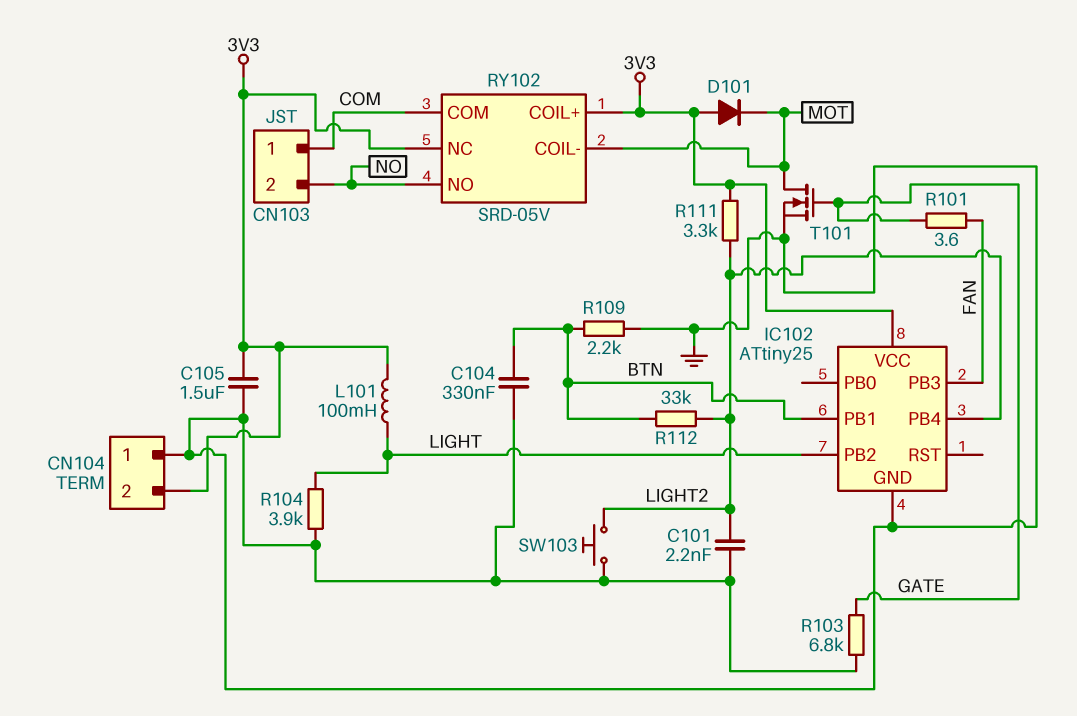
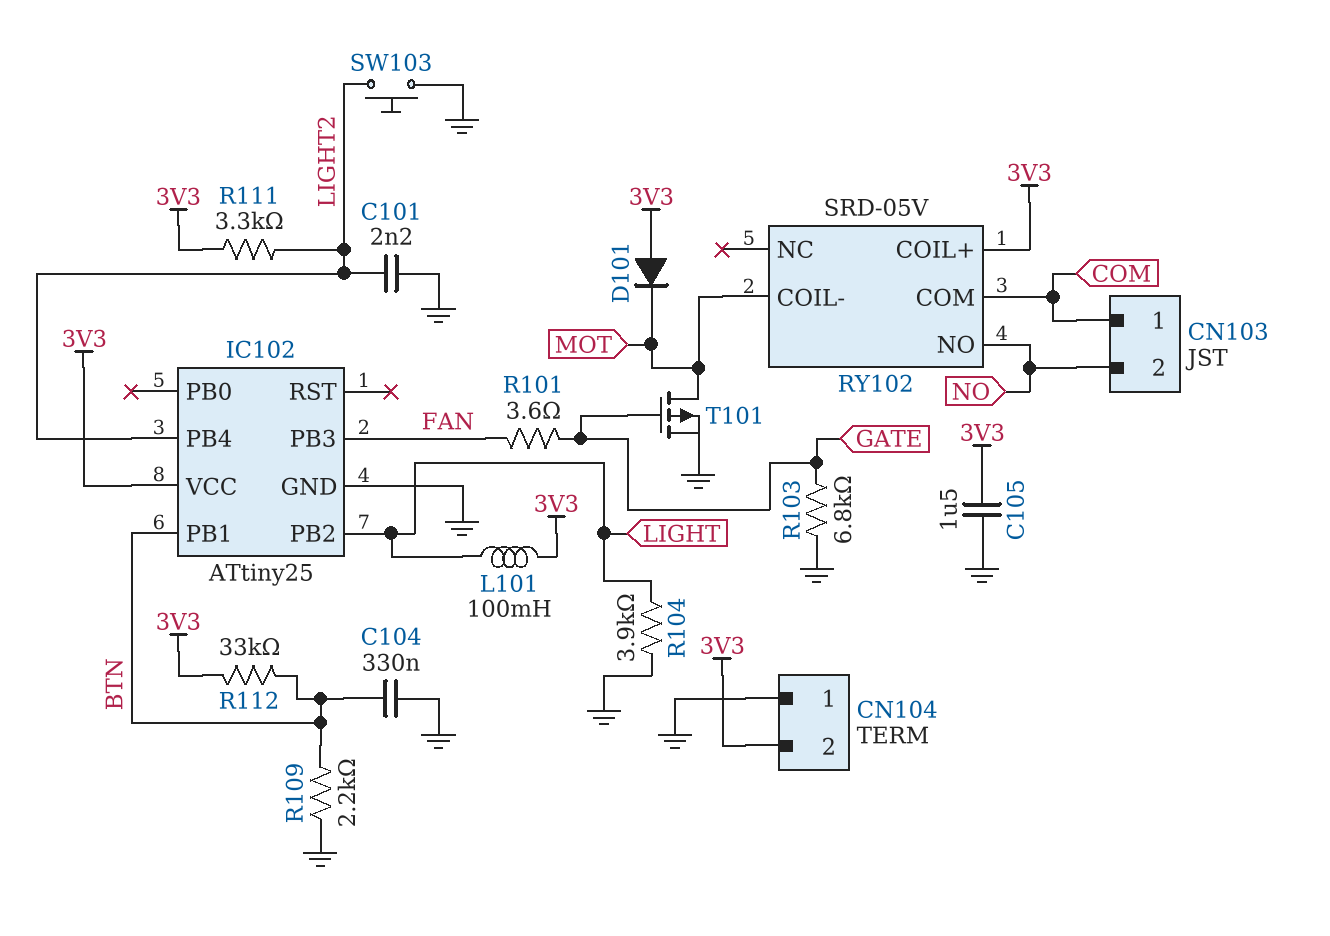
R112: 33k (BTN, LIGHT2) -> 33k (3V3, BTN)
RY102 pin NC: 3V3 -> none
T101: NMOS (G GATE, D MOT, S GND) -> PMOS (G GATE, D MOT, S GND)

